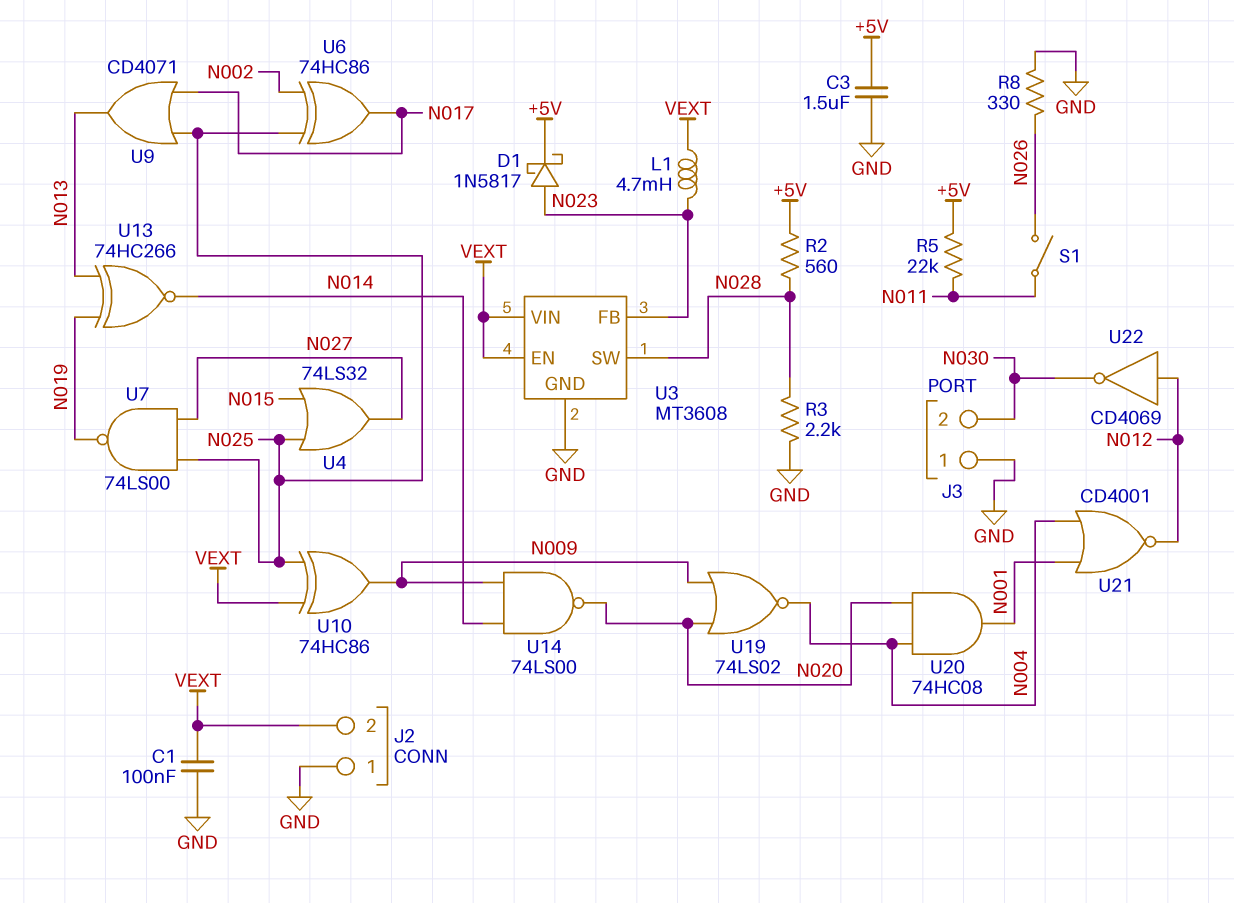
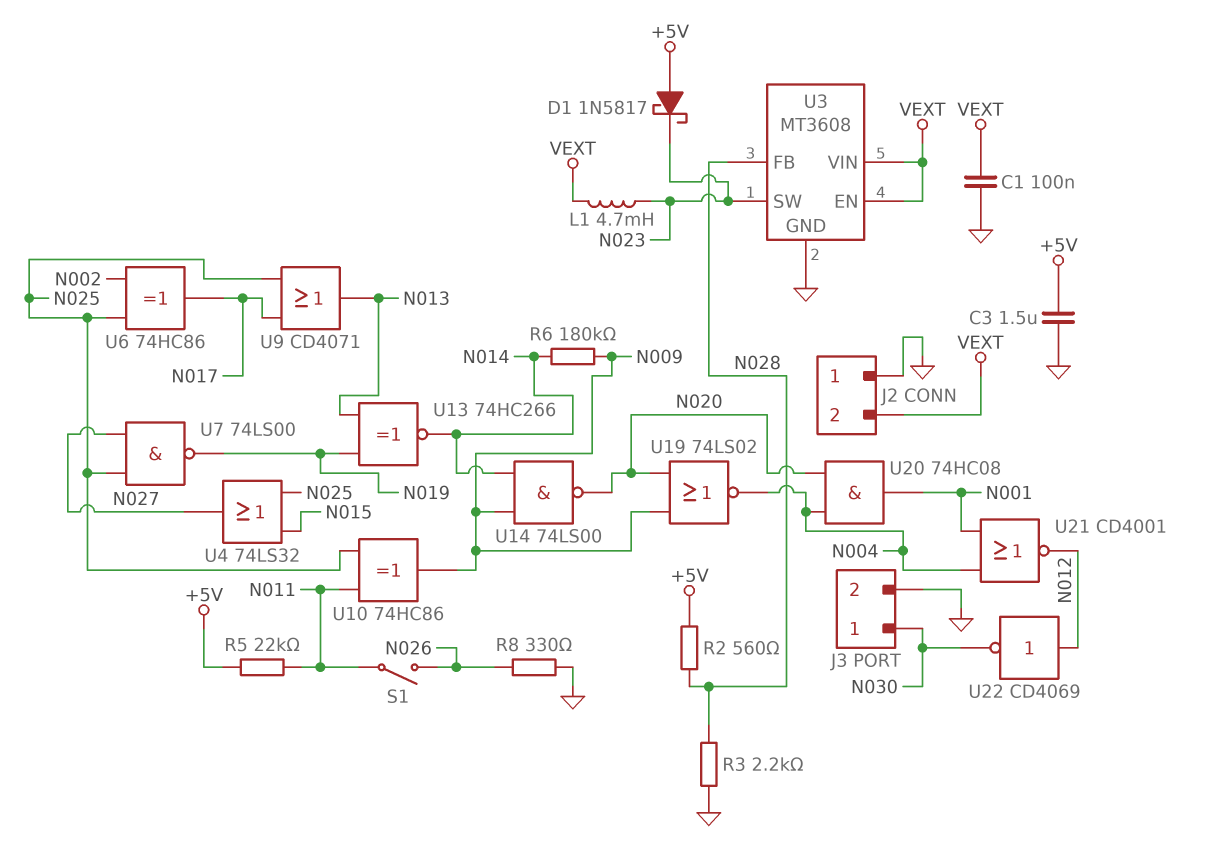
D1: schottky 1N5817 (A N023, K +5V) -> schottky 1N5817 (A +5V, K N023)
J3 pin 1: GND -> N030
J3 pin 2: N030 -> GND
R6: none -> 180k (N009, N014)
U3 pin FB: N023 -> N028
U3 pin SW: N028 -> N023
U10: XOR 74HC86 (in N025, in VEXT, out N009) -> XOR 74HC86 (in N011, in N025, out N009)

